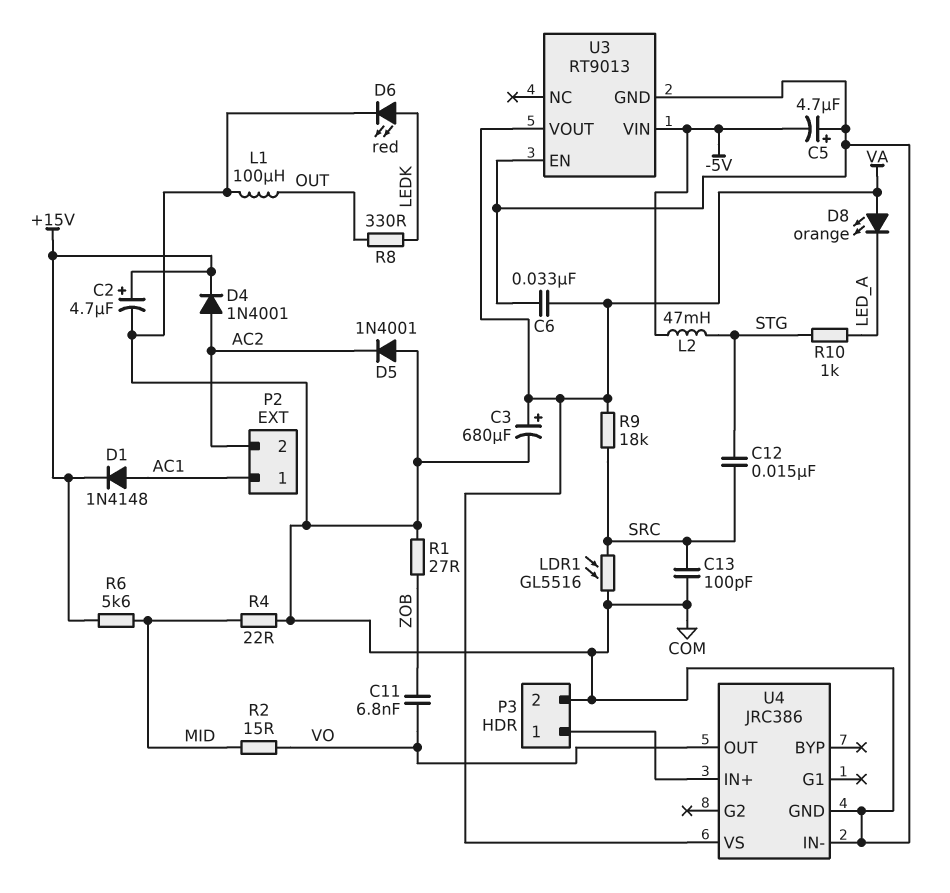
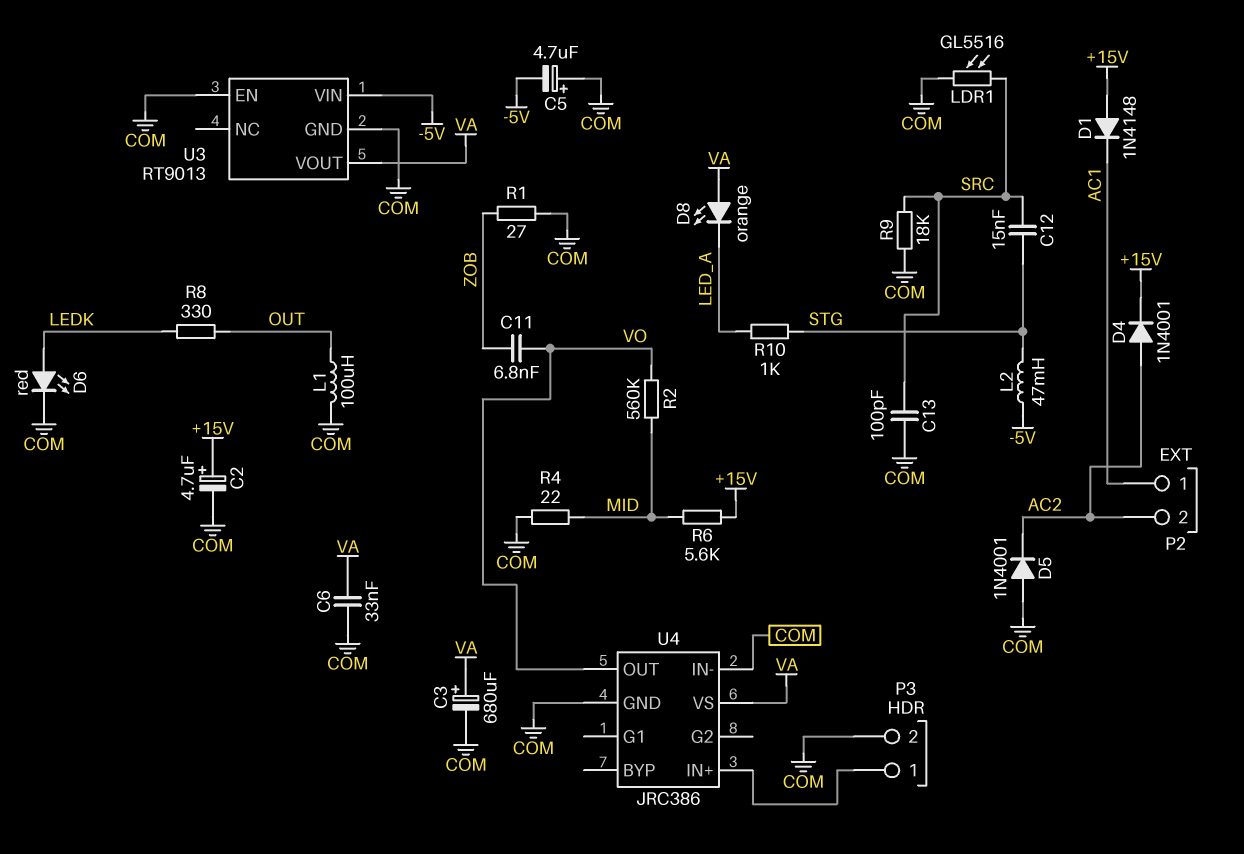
D1: diode 1N4148 (A AC1, K +15V) -> diode 1N4148 (A +15V, K AC1)
R2: 15 (MID, VO) -> 560k (MID, VO)
R9: 18k (SRC, VA) -> 18k (COM, SRC)

